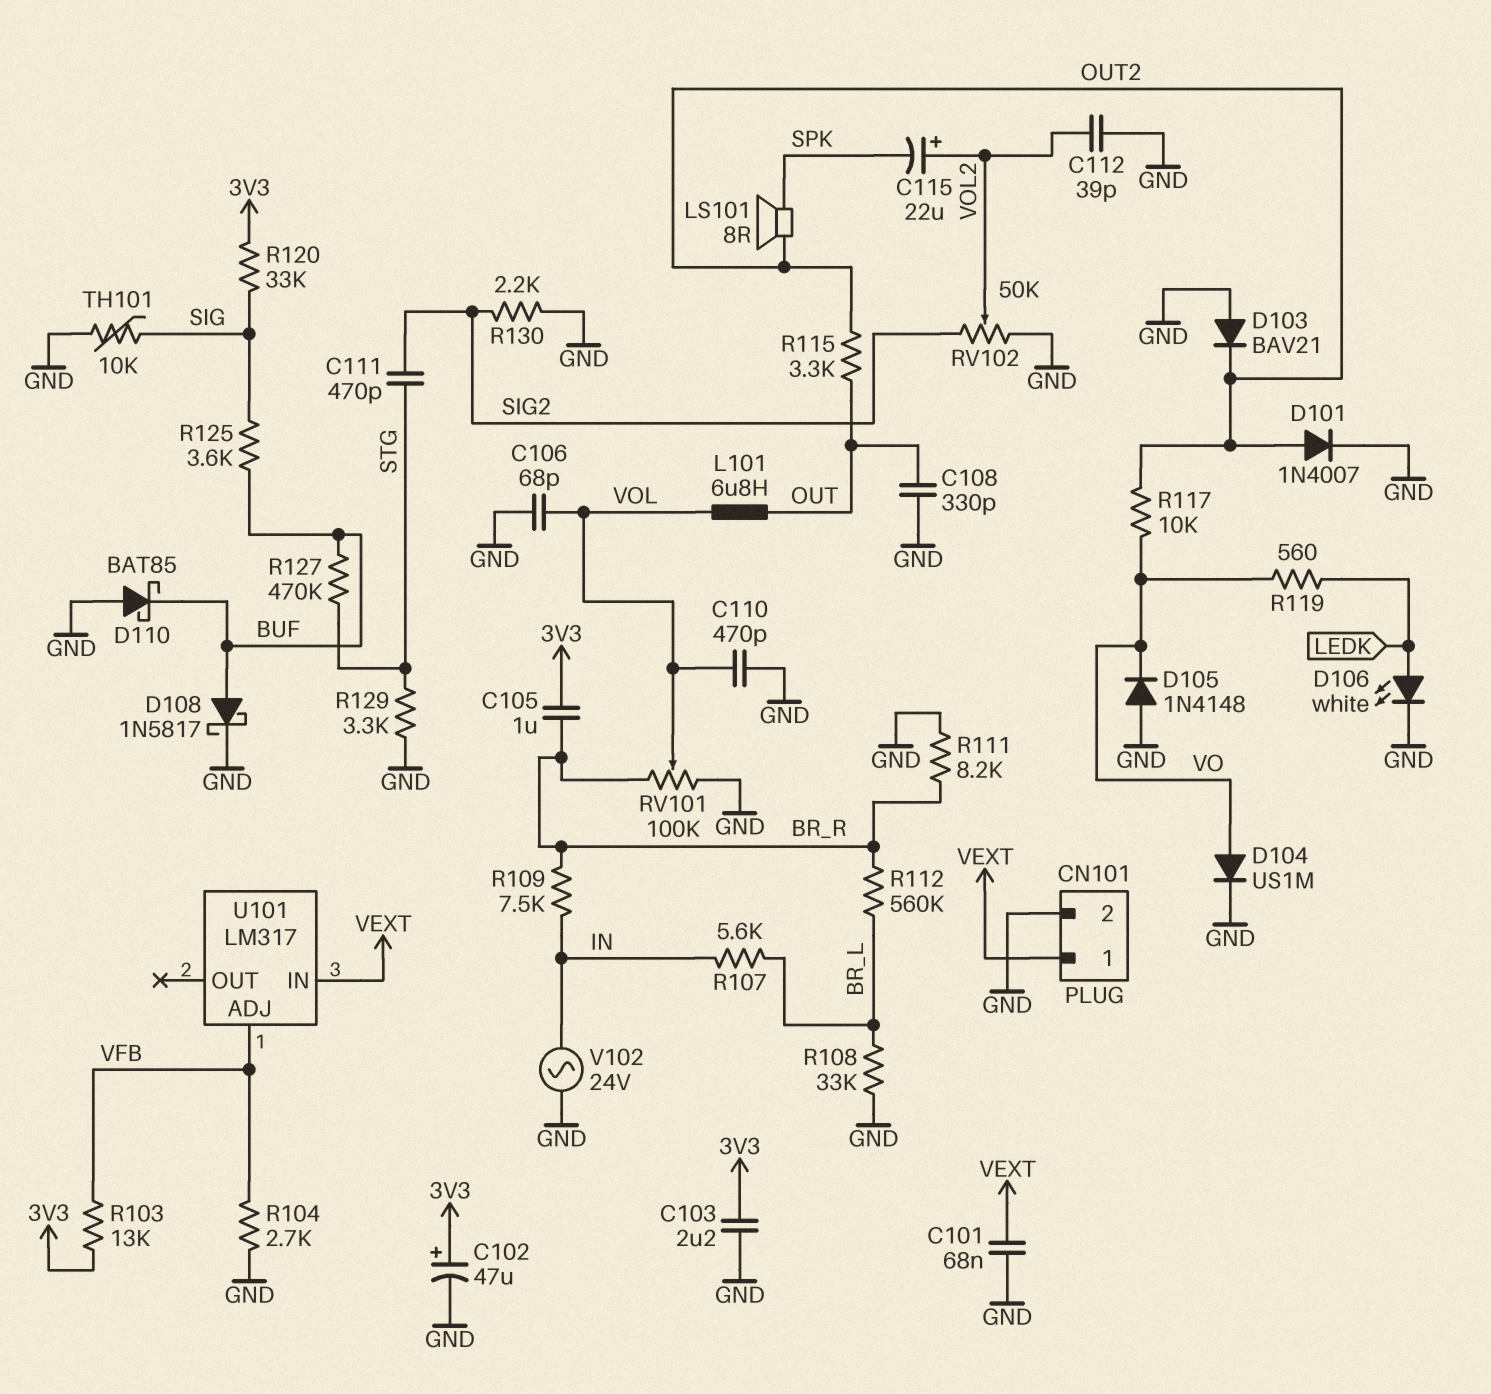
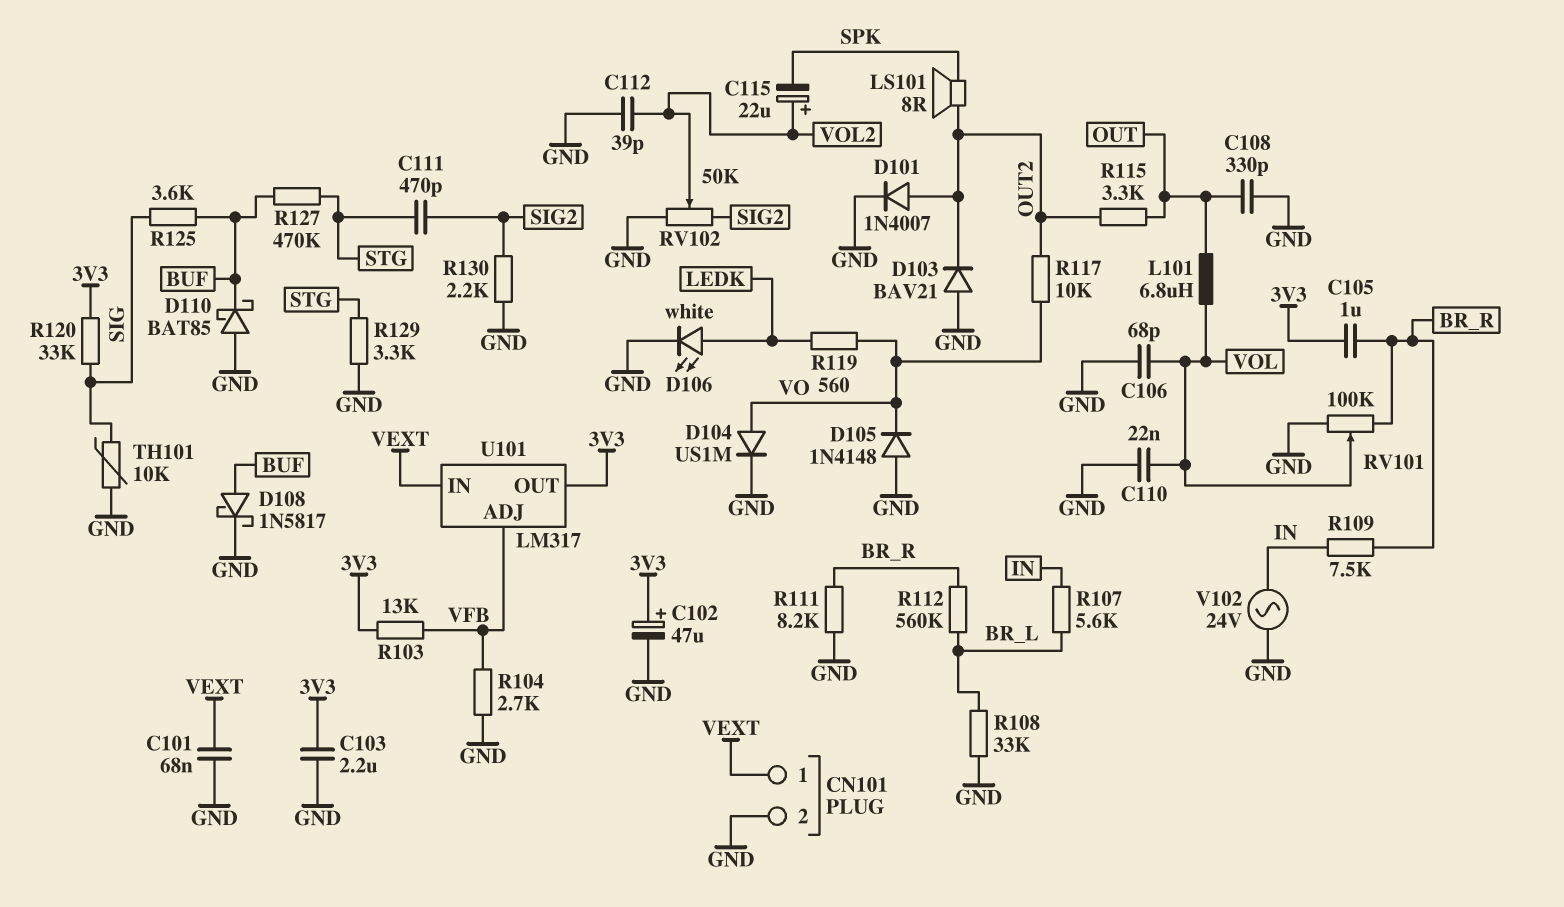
C110: 470pF (GND, VOL) -> 22nF (GND, VOL)
U101 pin OUT: none -> 3V3

